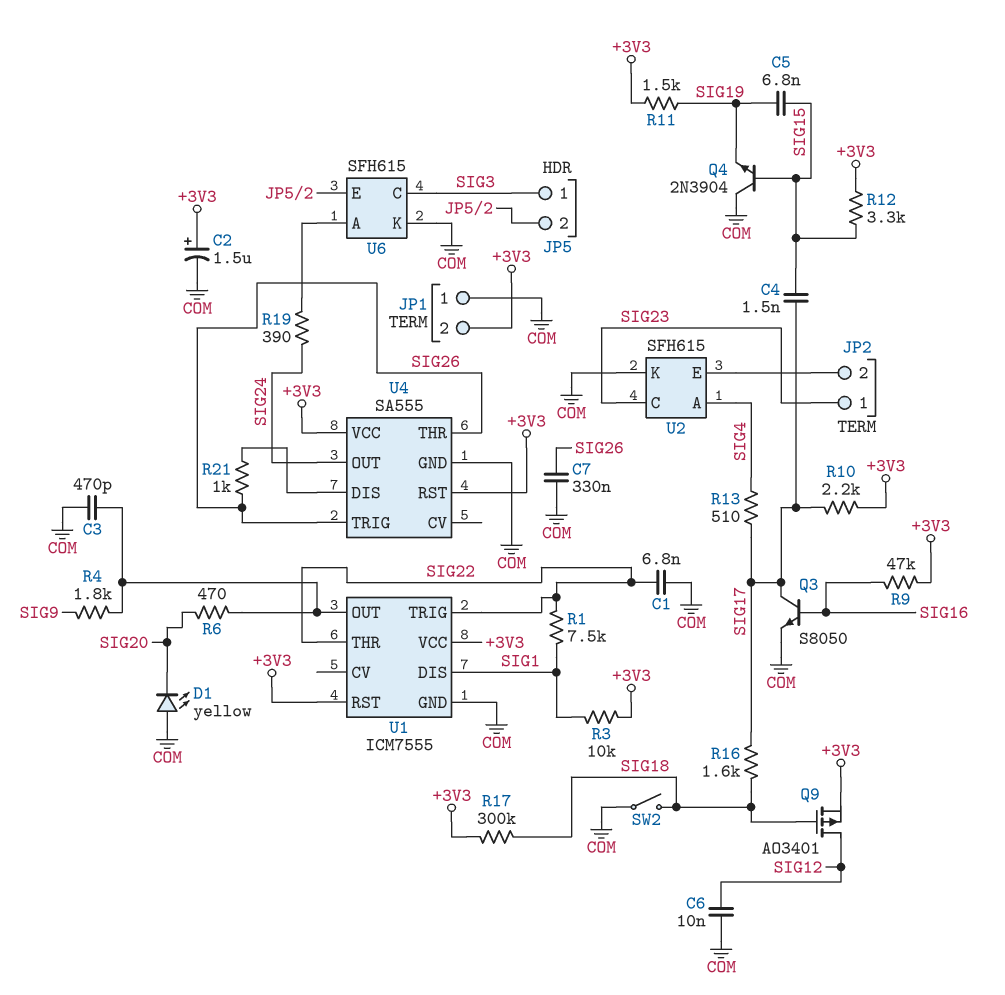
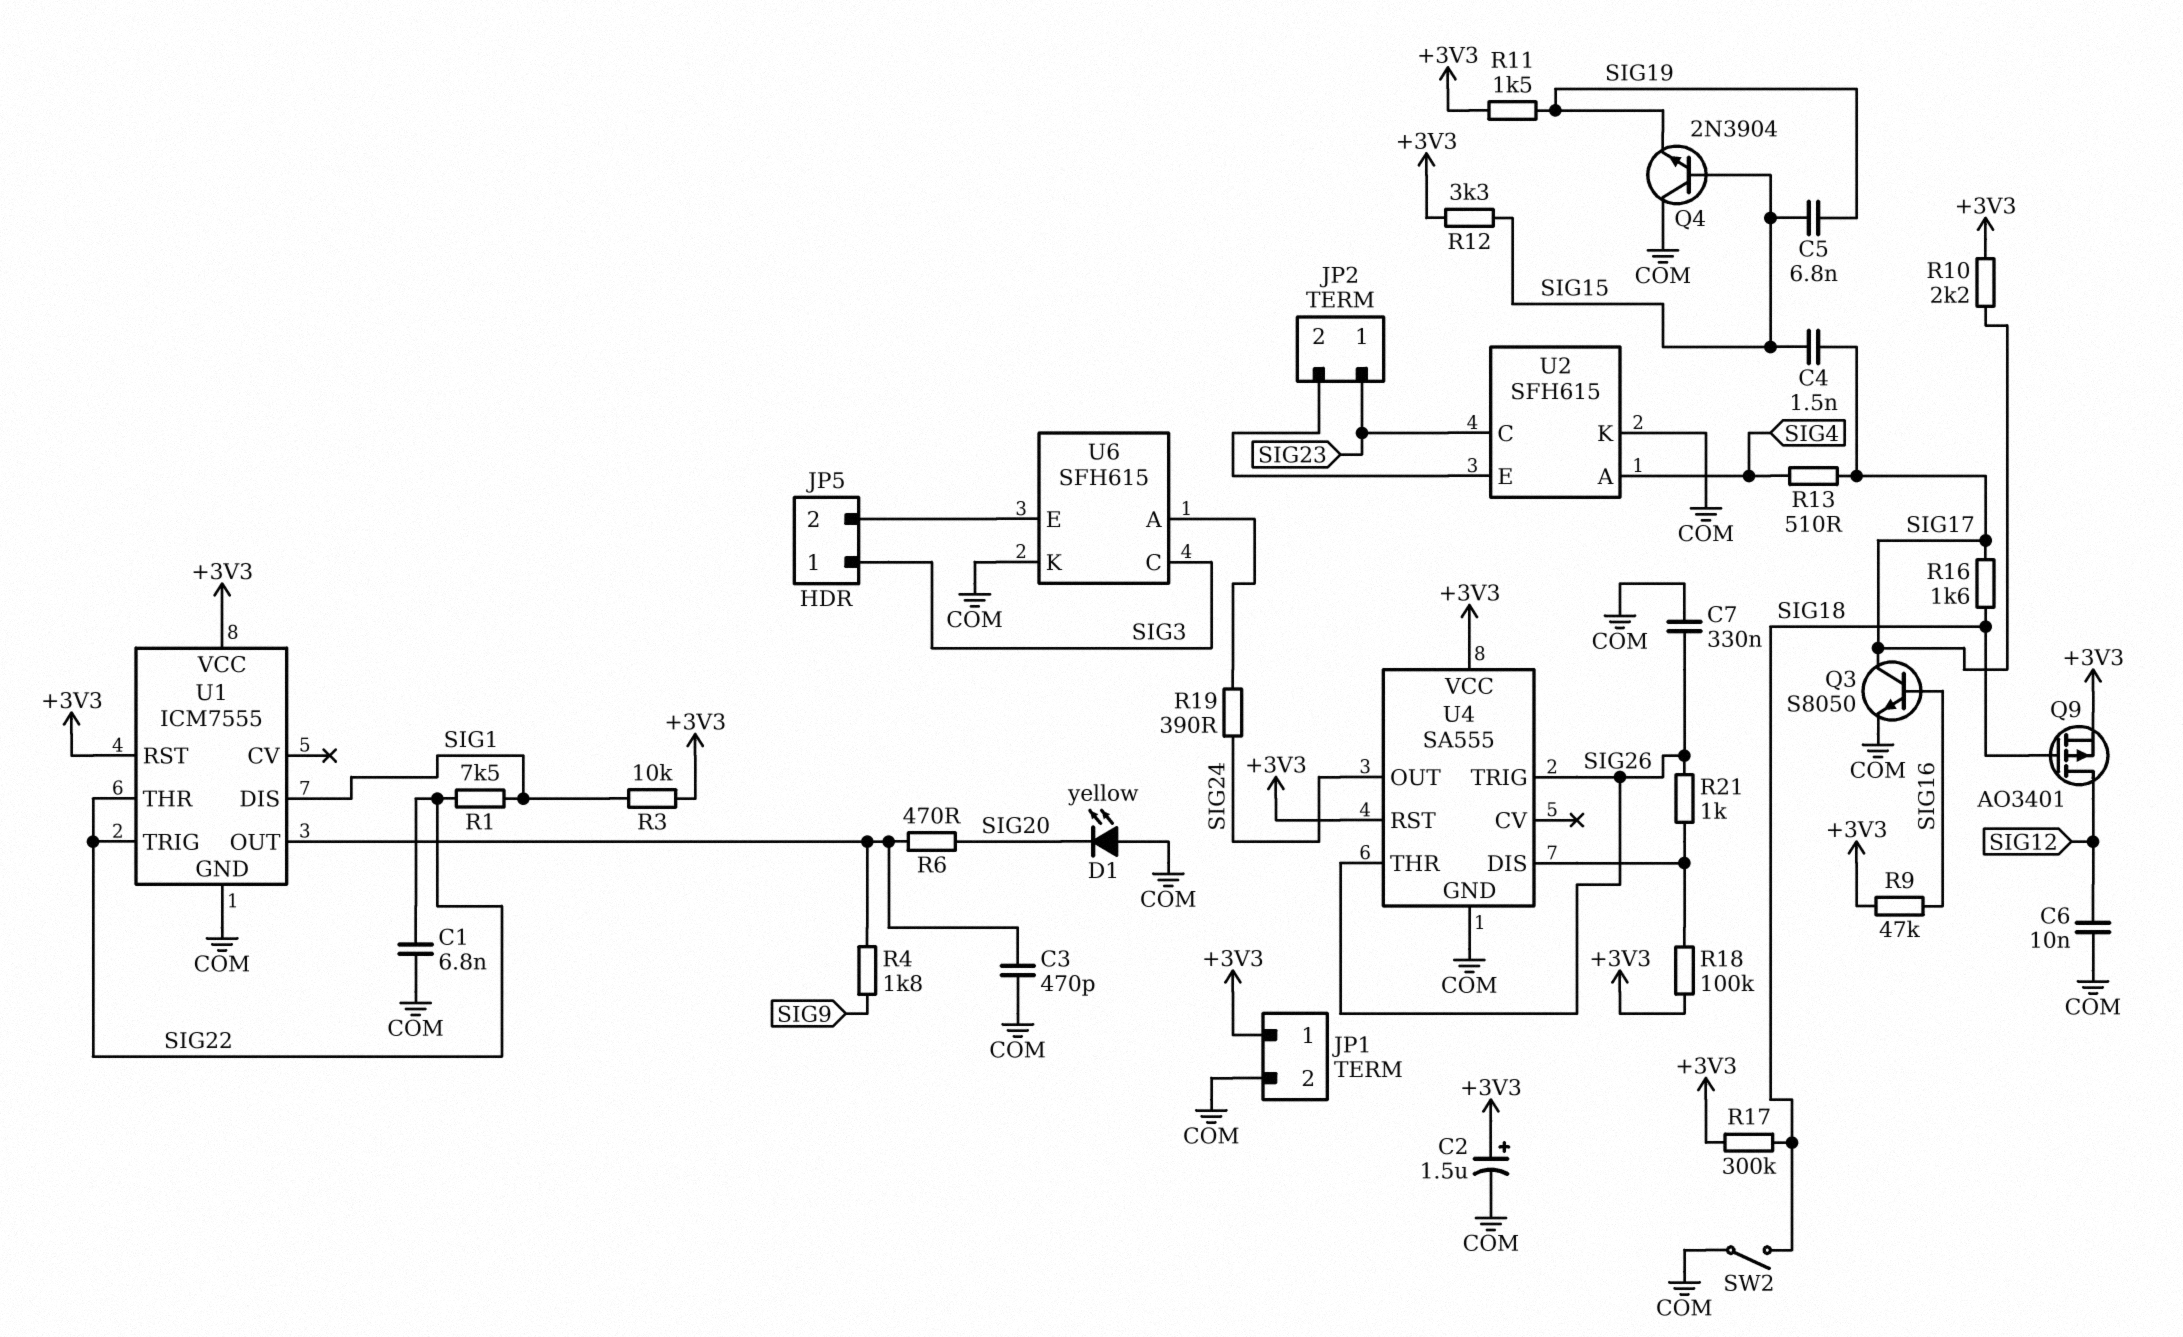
JP1 pin 1: COM -> +3V3
JP1 pin 2: +3V3 -> COM
R18: none -> 100k (+3V3, U4/DIS)

